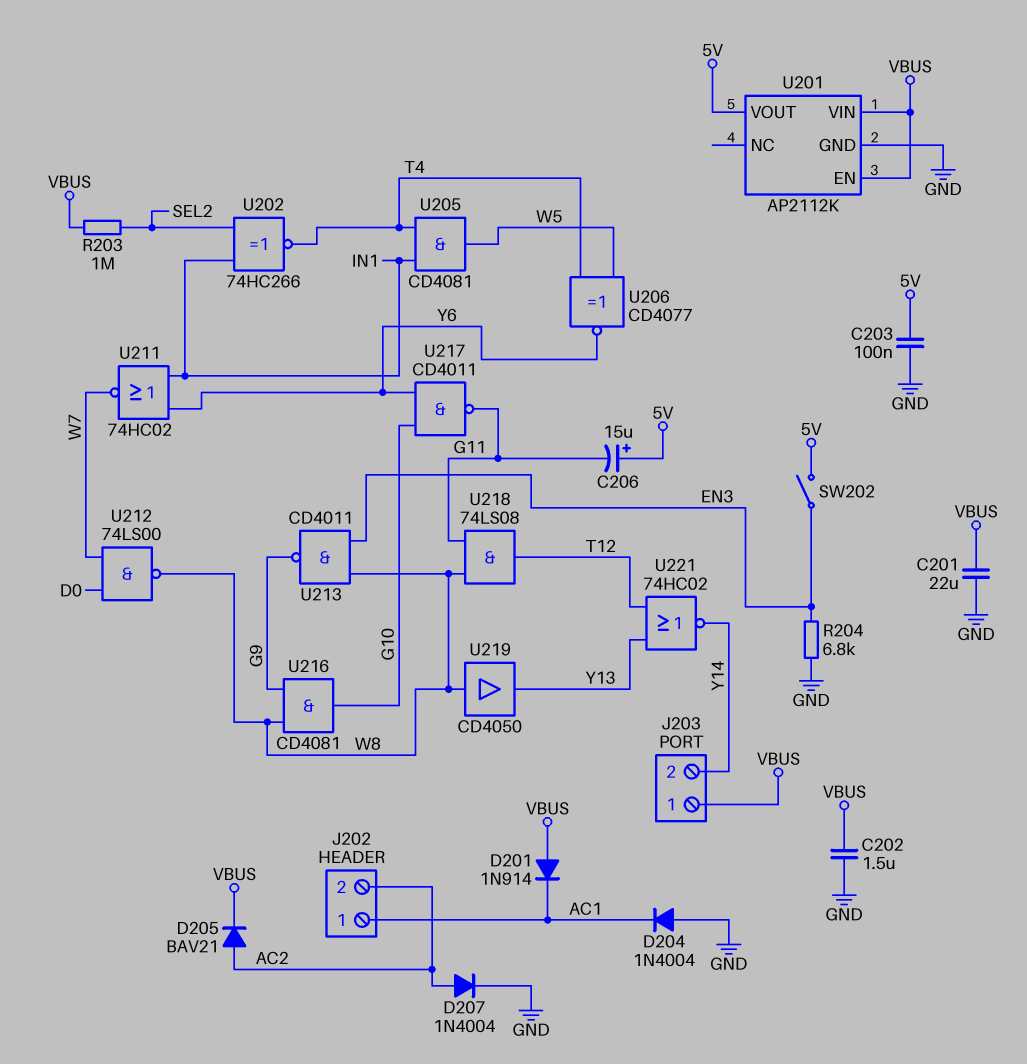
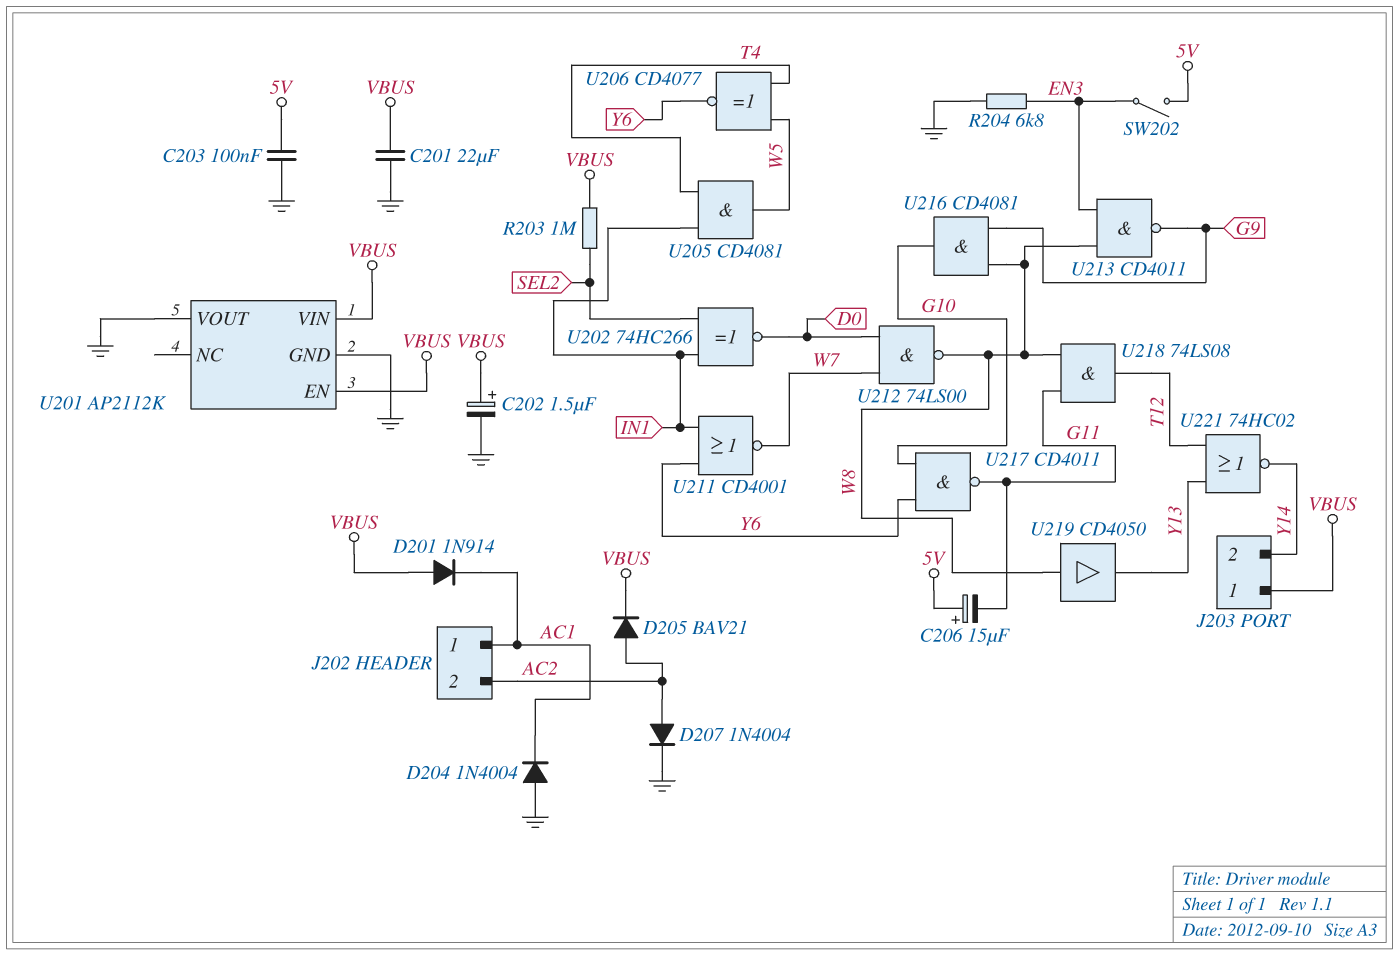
C202: 1.5uF (GND, VBUS) -> 1.5uF (plus VBUS, minus GND)
U201 pin VOUT: 5V -> GND
U202: XNOR 74HC266 (in IN1, in SEL2, out T4) -> XNOR 74HC266 (in IN1, in SEL2, out D0)
U211: NOR 74HC02 (in IN1, in Y6, out W7) -> NOR CD4001 (in IN1, in Y6, out W7)

